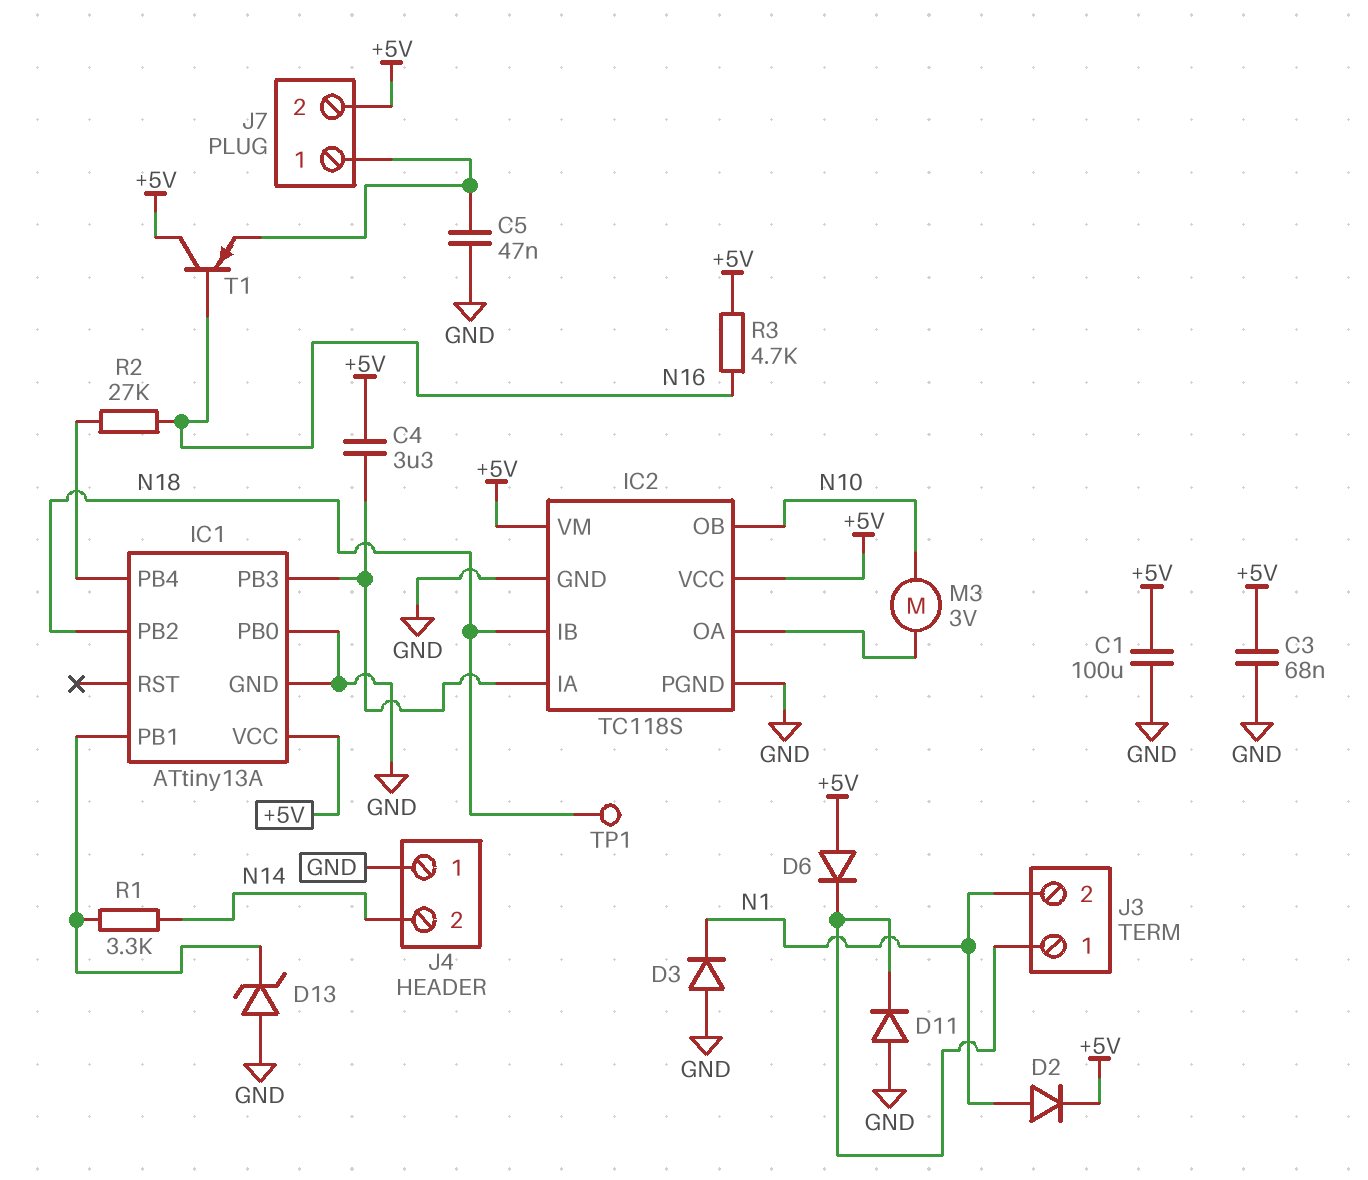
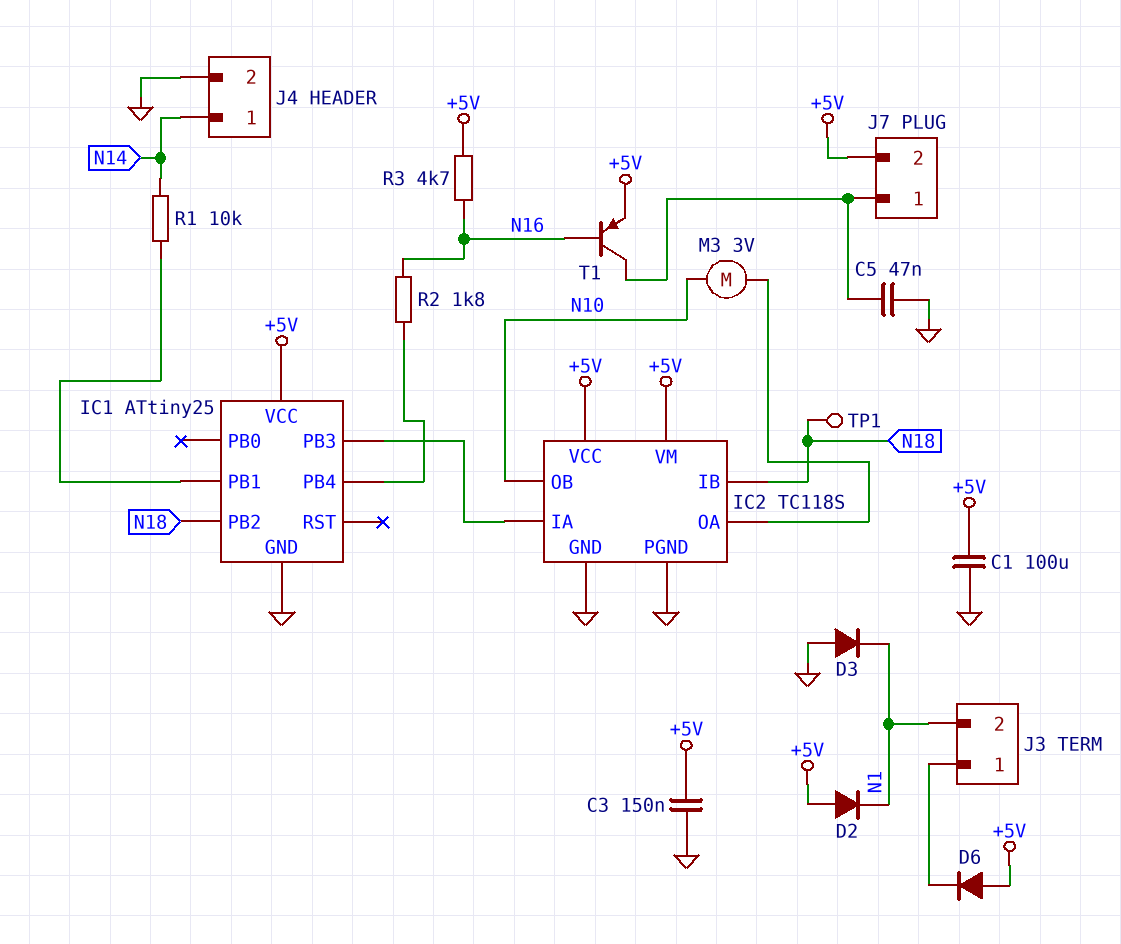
C3: 68nF (+5V, GND) -> 150nF (+5V, GND)
C4: 3.3uF (+5V, IC1/PB3) -> none
D2: diode (A N1, K +5V) -> diode (A +5V, K N1)
D11: diode (A GND, K J3/1) -> none
D13: zener (A GND, K IC1/PB1) -> none
IC1: ATtiny13A -> ATtiny25
IC1 pin PB0: GND -> none
J4 pin 1: GND -> N14
J4 pin 2: N14 -> GND
R1: 3.3k (IC1/PB1, N14) -> 10k (IC1/PB1, N14)
R2: 27k (IC1/PB4, N16) -> 1.8k (IC1/PB4, N16)
T1: PNP (B N16, C +5V, E J7/1) -> PNP (B N16, C J7/1, E +5V)

